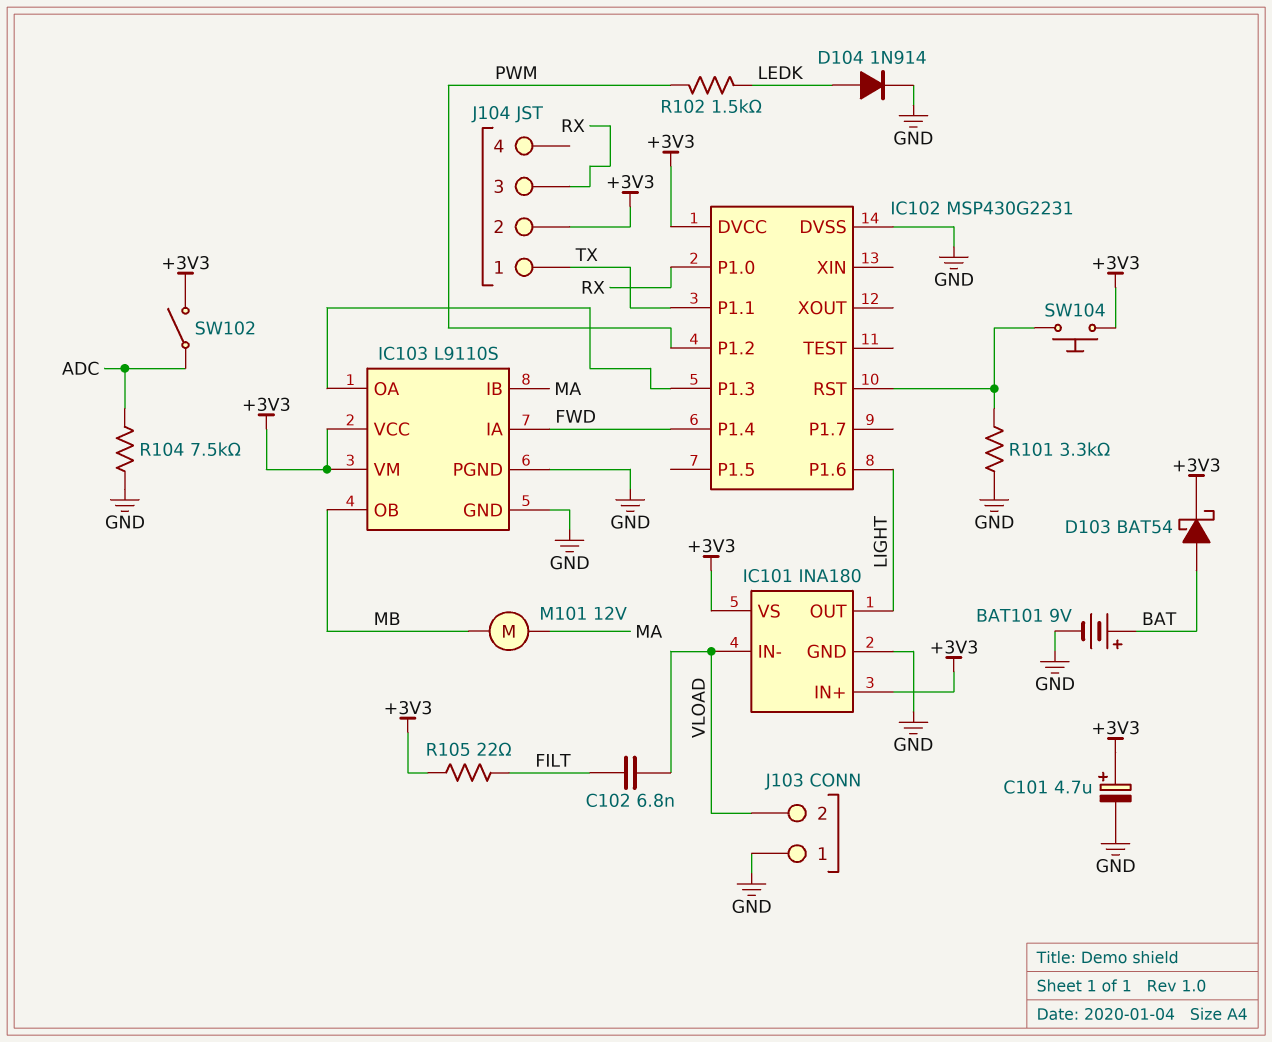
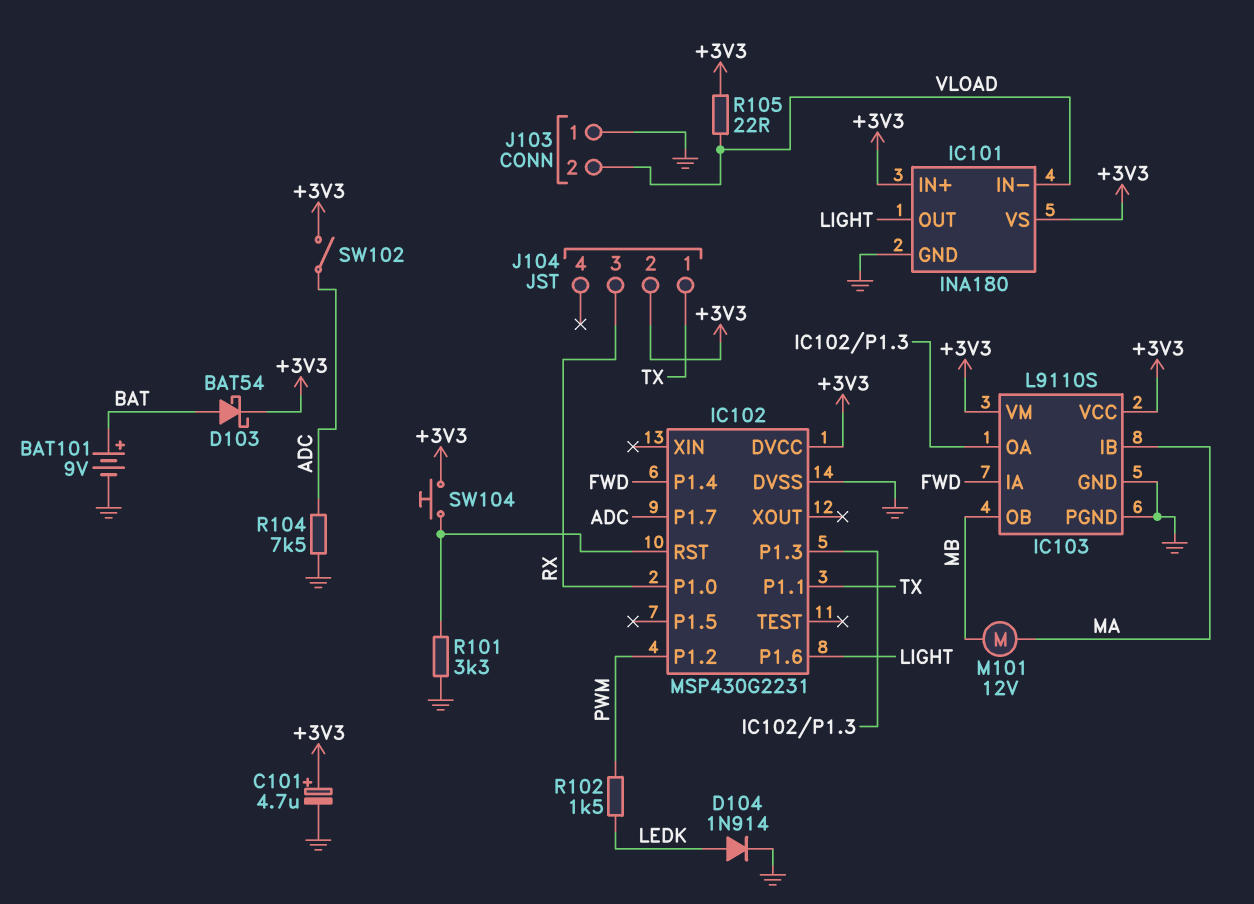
C102: 6.8nF (FILT, VLOAD) -> none
IC102 pin P1.7: none -> ADC
R105: 22 (+3V3, FILT) -> 22 (+3V3, VLOAD)

